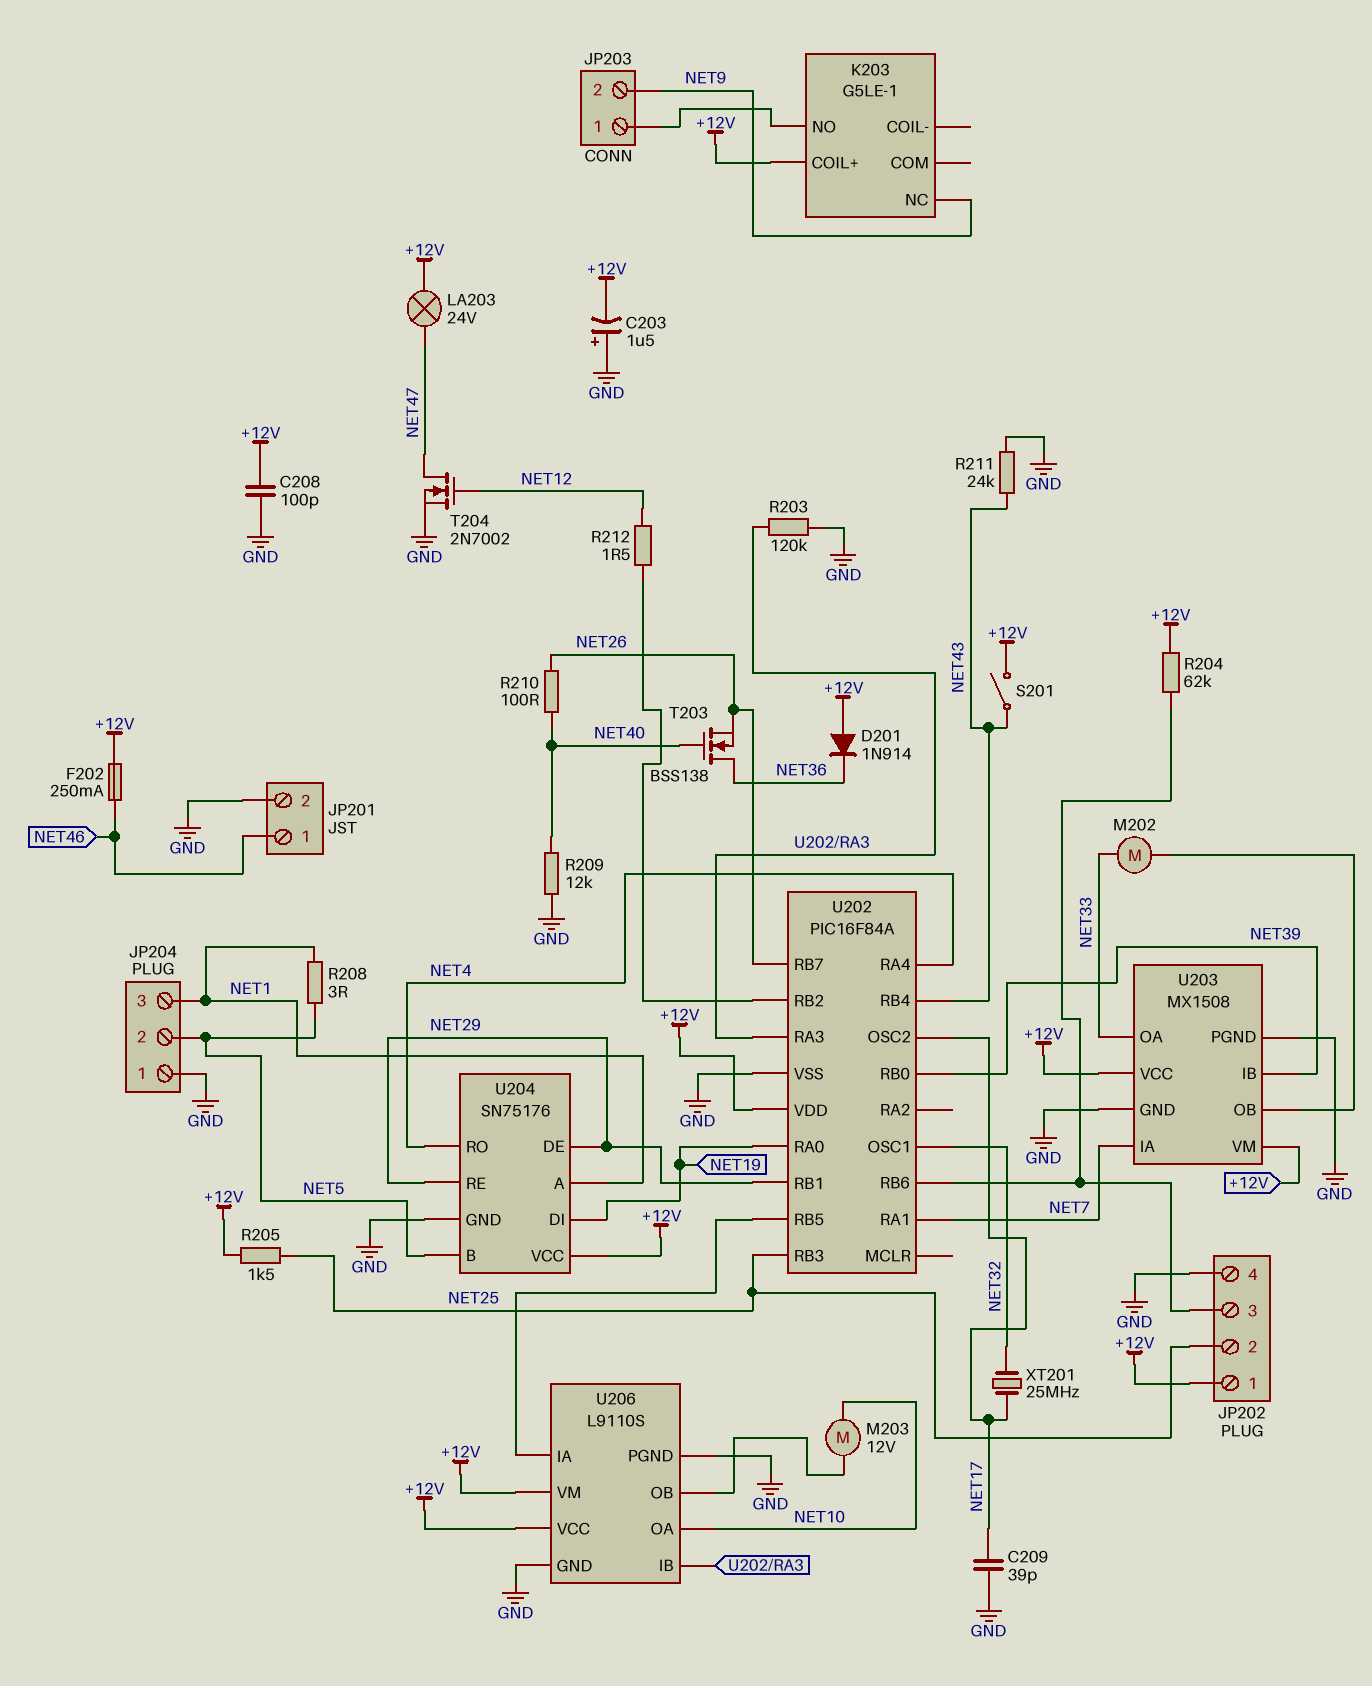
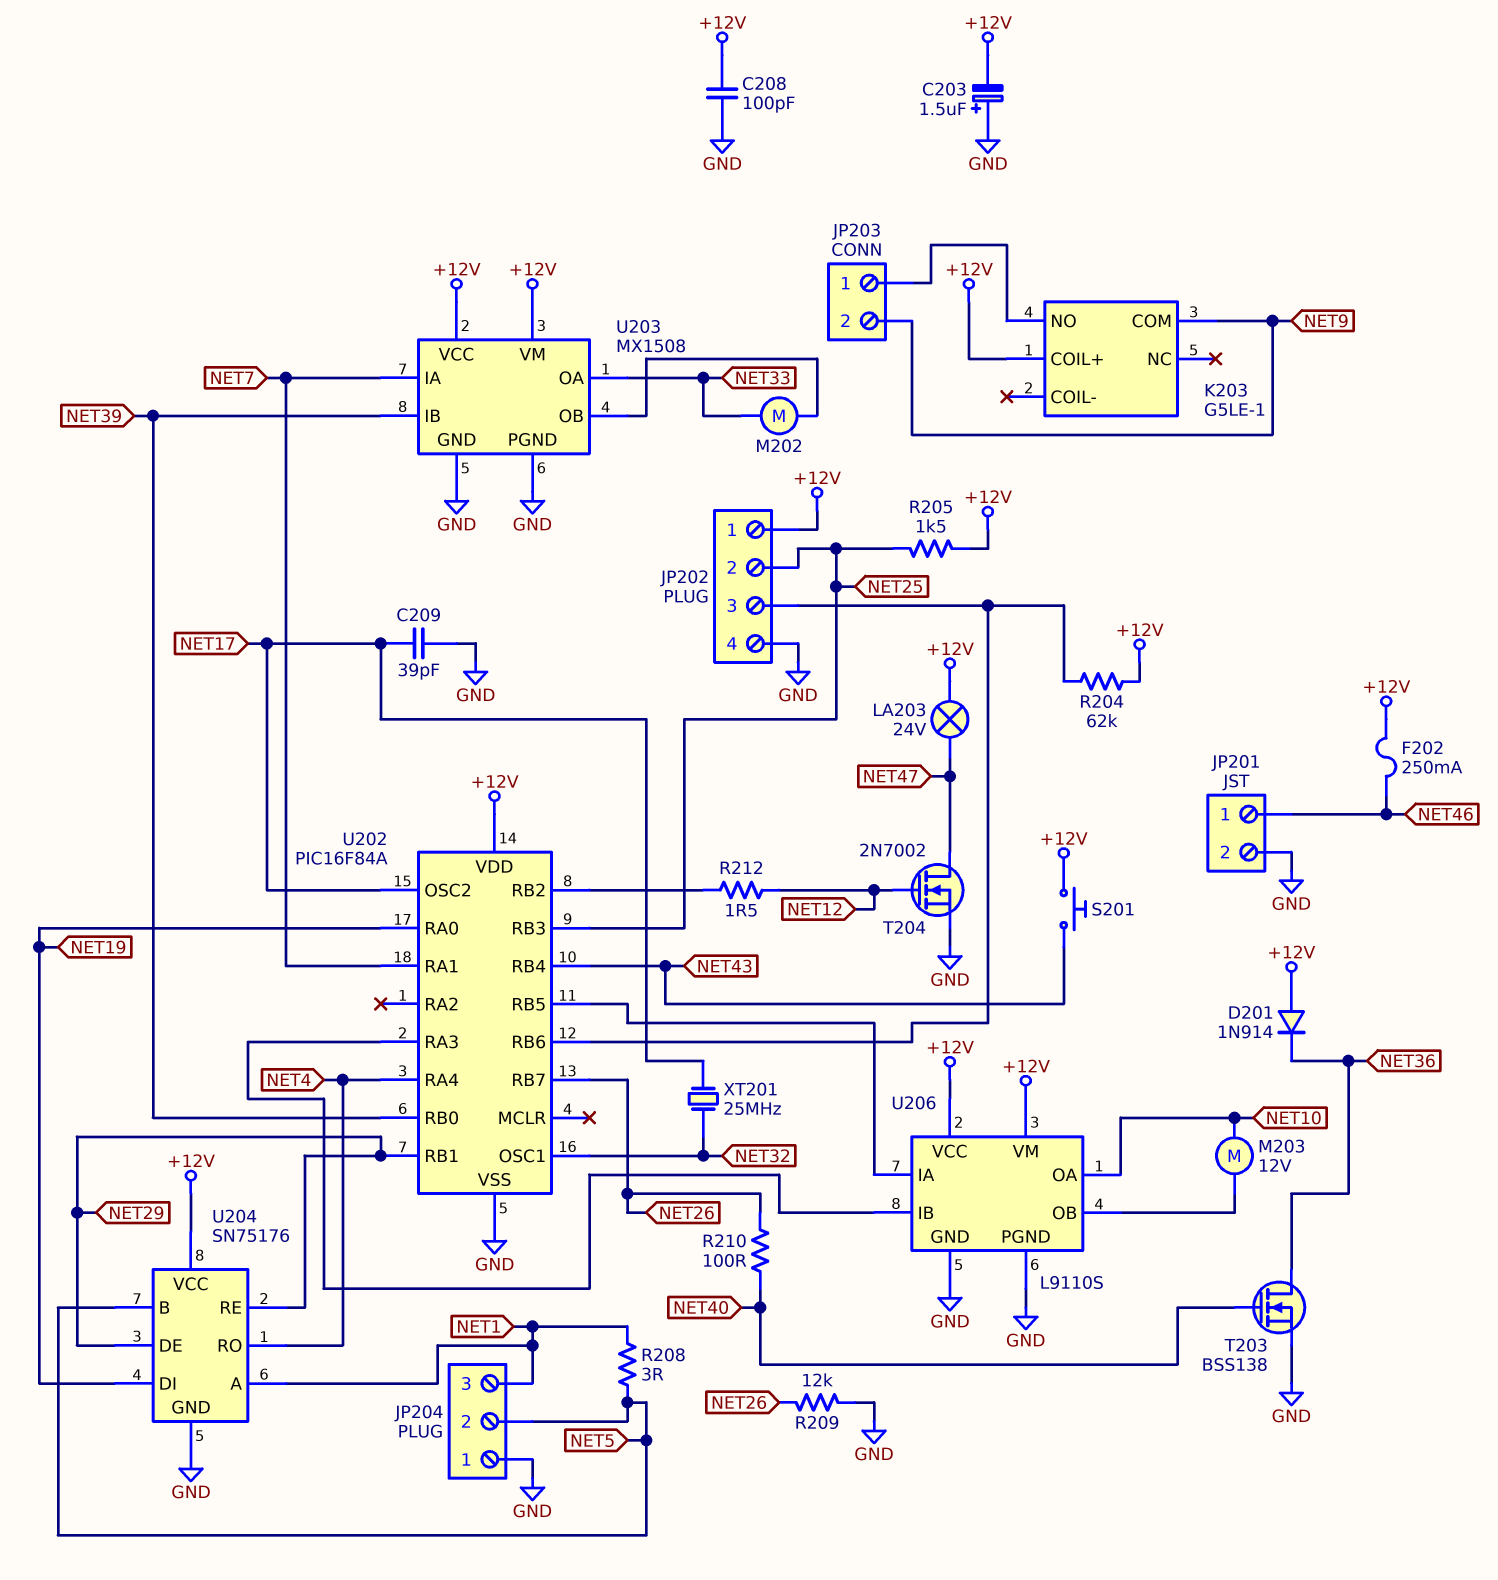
K203 pin COM: none -> NET9
K203 pin NC: NET9 -> none
R203: 120k (GND, U202/RA3) -> none
R209: 12k (GND, NET40) -> 12k (GND, NET26)
R211: 24k (GND, NET43) -> none
S201: switch (+12V, NET43) -> button (+12V, NET43)
T203: NMOS BSS138 (G NET40, D NET36, S NET26) -> NMOS BSS138 (G NET40, D NET36, S GND)

